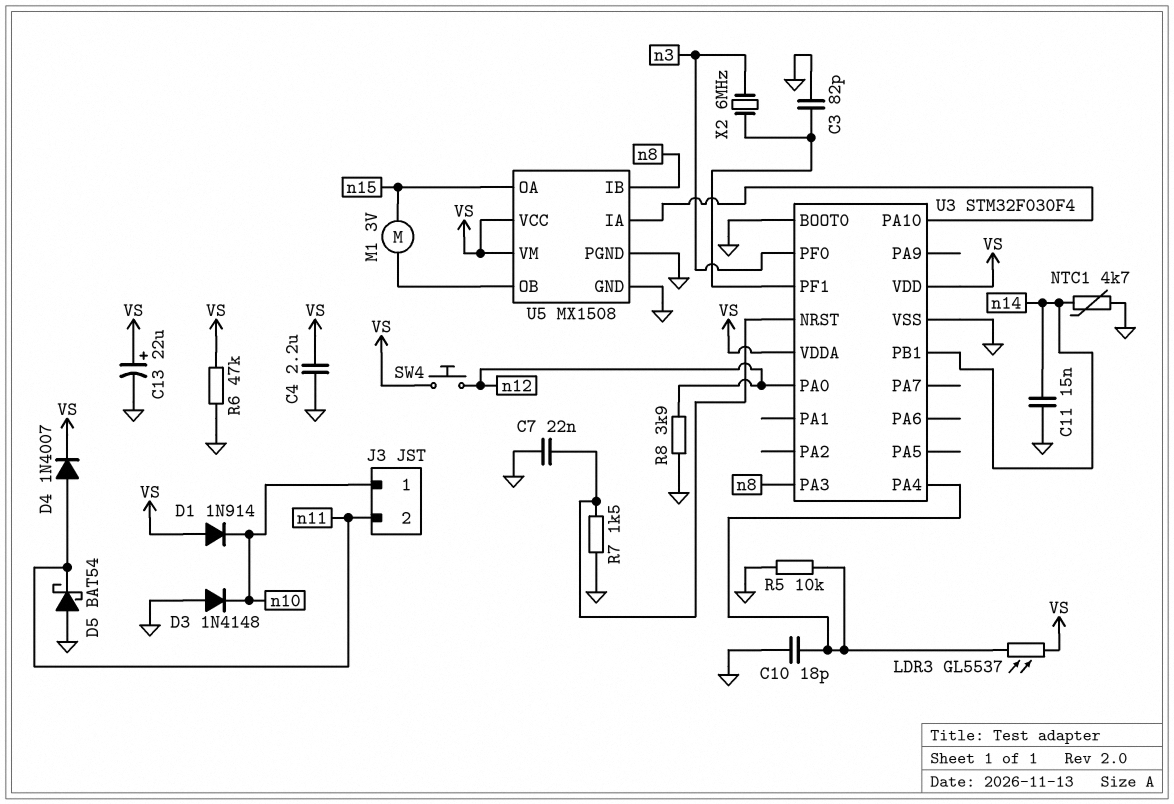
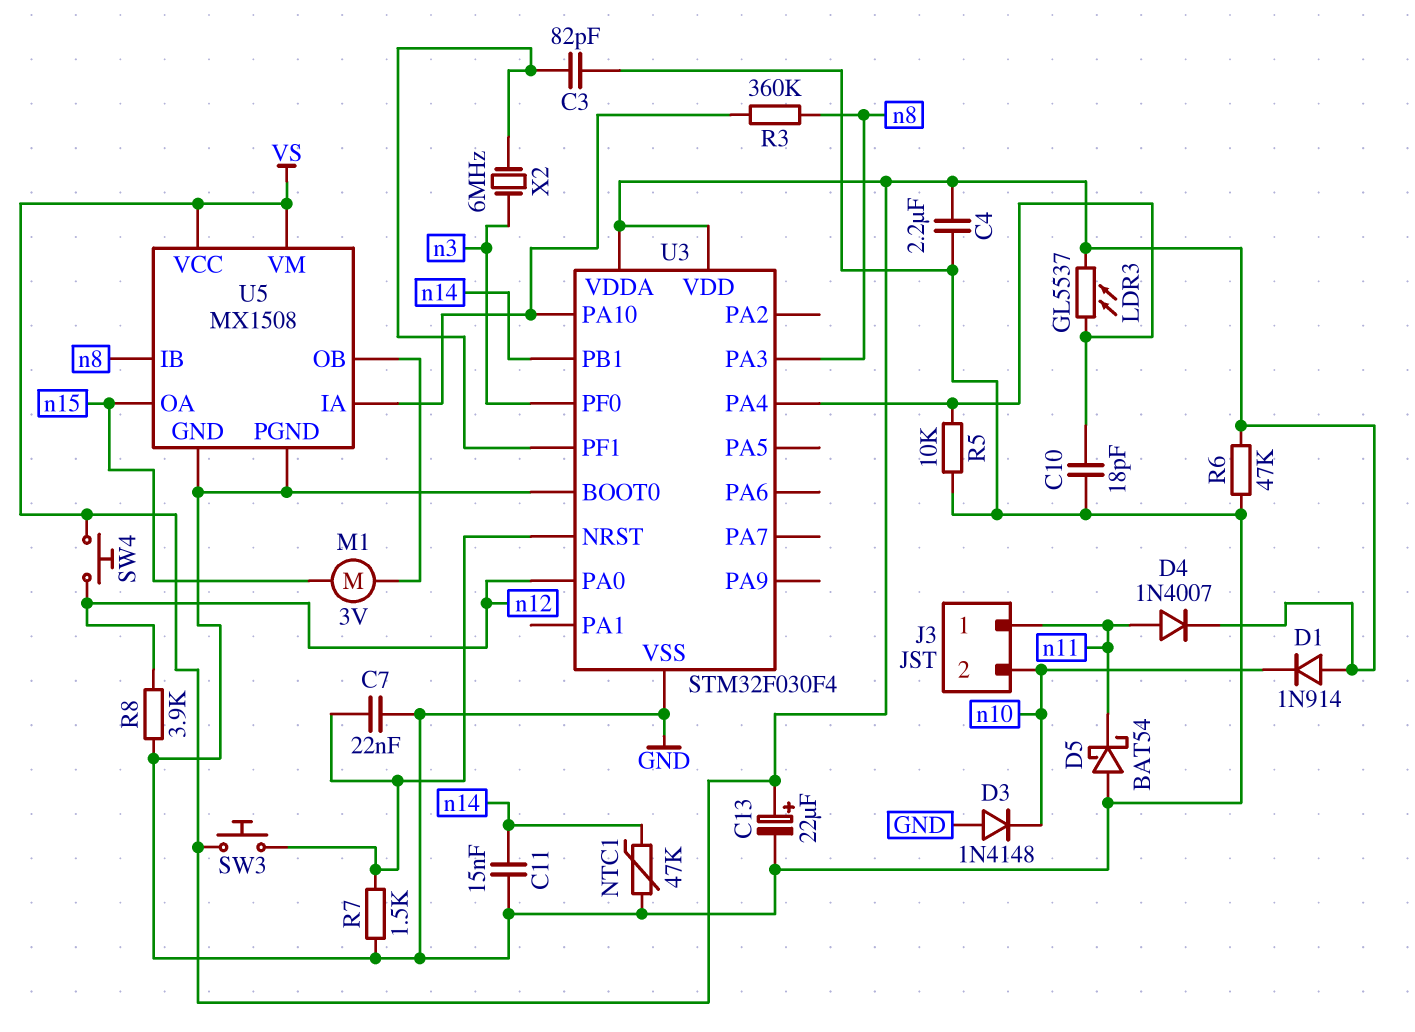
J3 pin 1: n10 -> n11
J3 pin 2: n11 -> n10
NTC1: 4.7k (GND, n14) -> 47k (GND, n14)
R3: none -> 360k (U3/PA10, n8)
SW3: none -> button (U3/NRST, VS)

